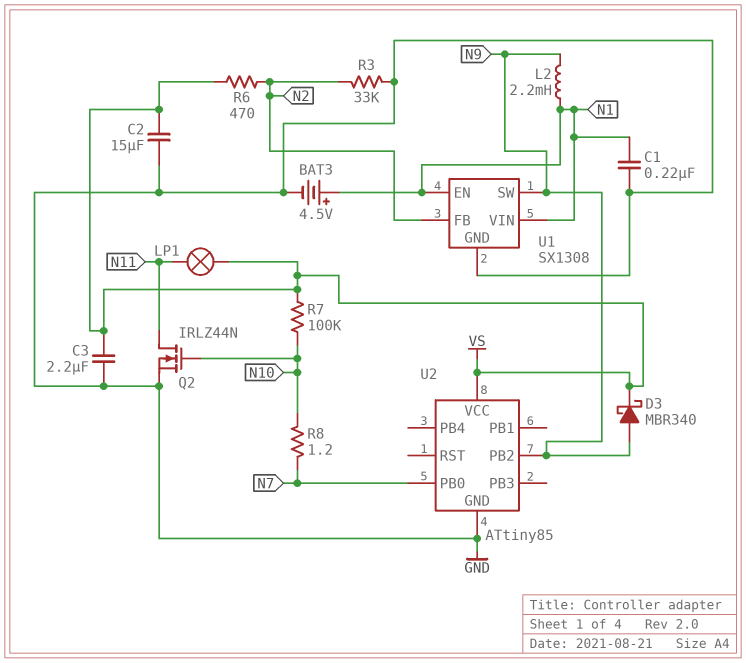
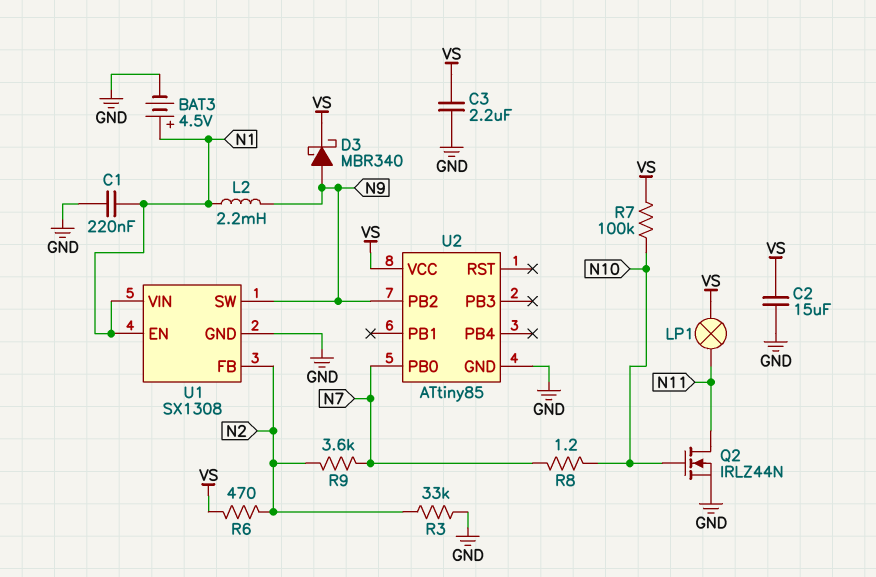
R9: none -> 3.6k (N2, N7)

